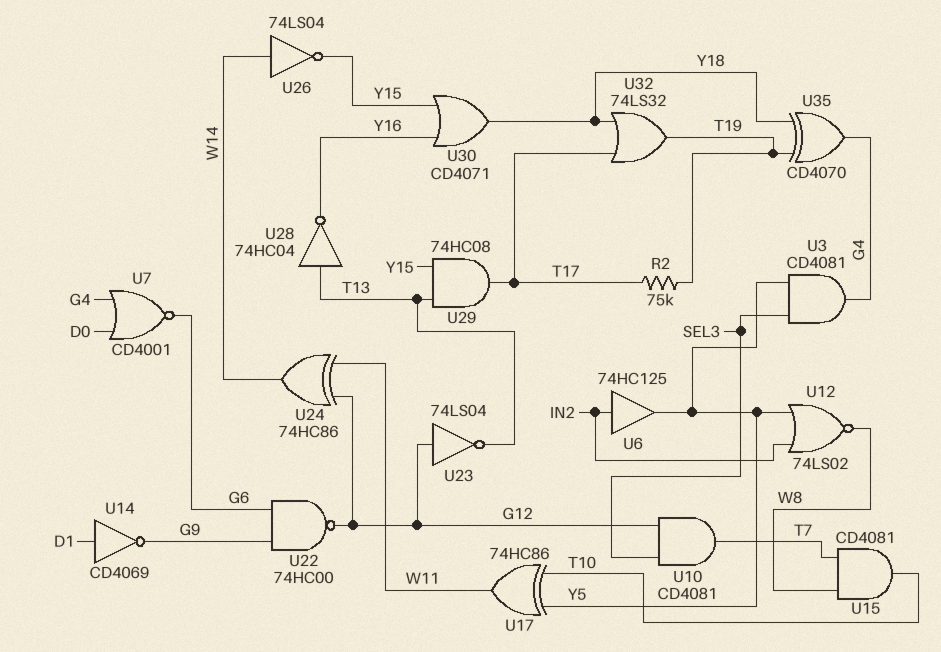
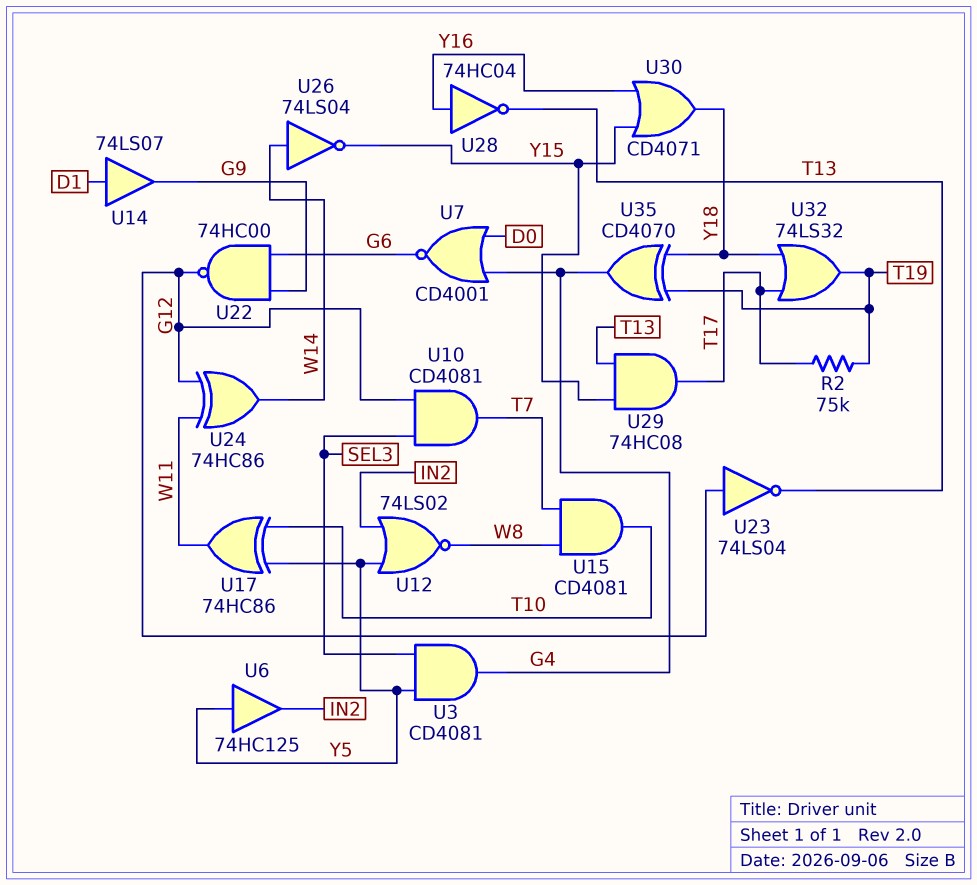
U6: buffer 74HC125 (in IN2, out Y5) -> buffer 74HC125 (in Y5, out IN2)
U14: NOT CD4069 (in D1, out G9) -> buffer 74LS07 (in D1, out G9)
U28: NOT 74HC04 (in T13, out Y16) -> NOT 74HC04 (in Y16, out T13)

